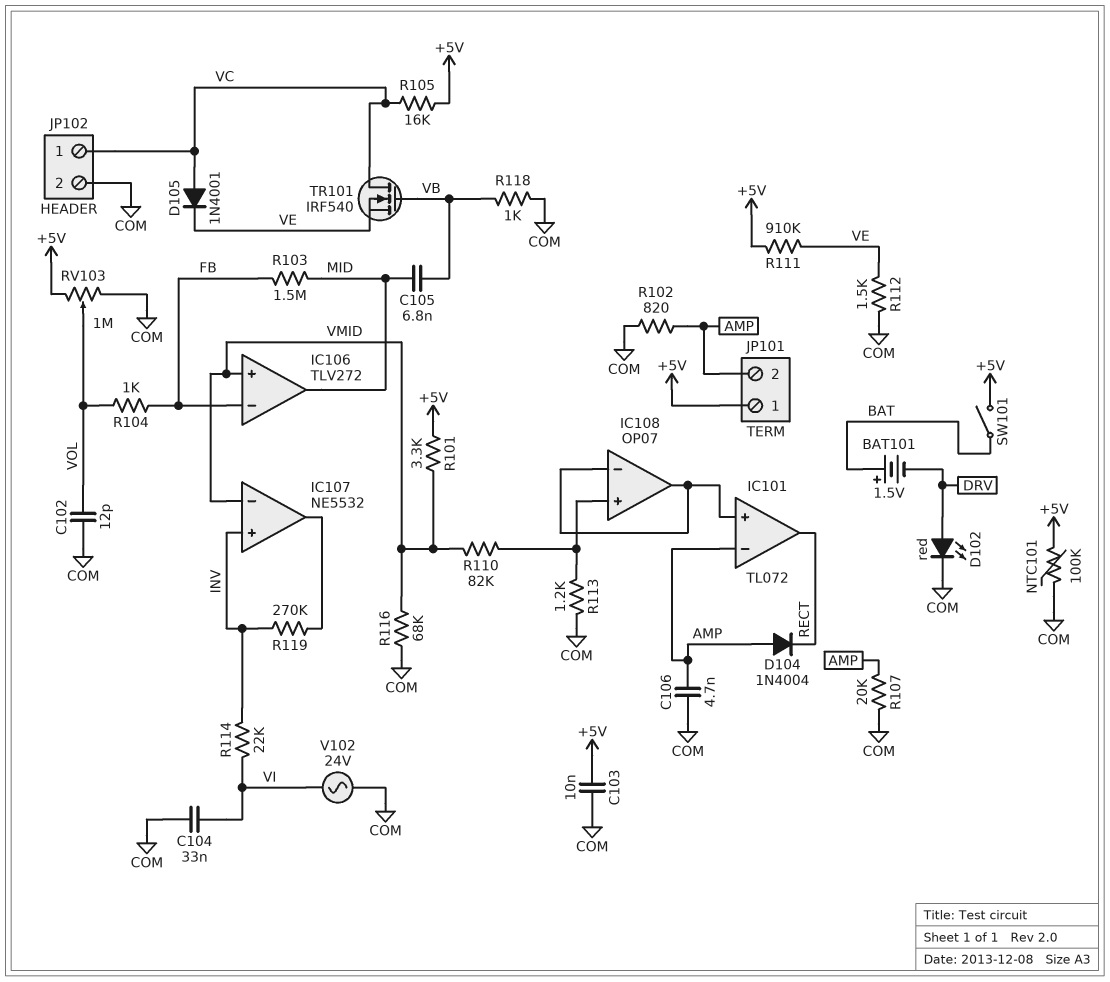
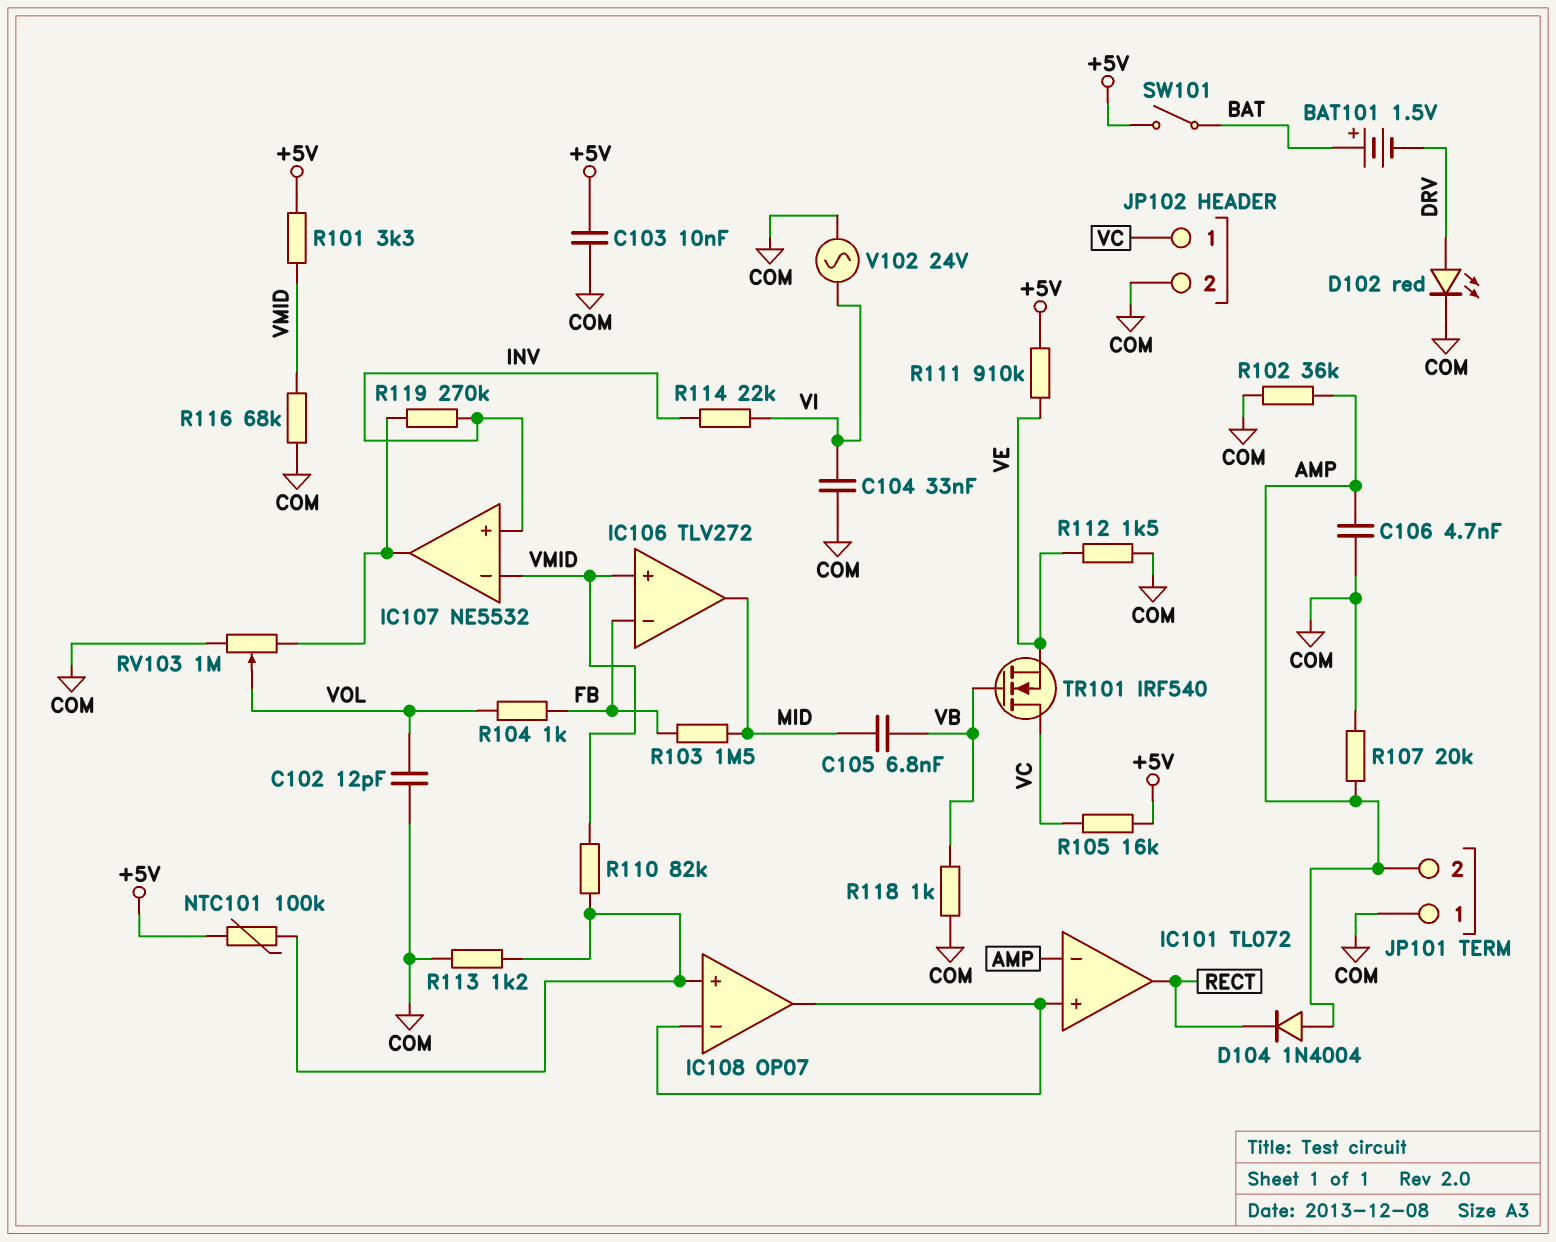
D105: diode 1N4001 (A VC, K VE) -> none
JP101 pin 1: +5V -> COM
NTC101: 100k (+5V, COM) -> 100k (+5V, IC108/in+)
R102: 820 (AMP, COM) -> 36k (AMP, COM)
RV103: 1M (+5V, COM, wiper VOL) -> 1M (COM, IC107/out, wiper VOL)

